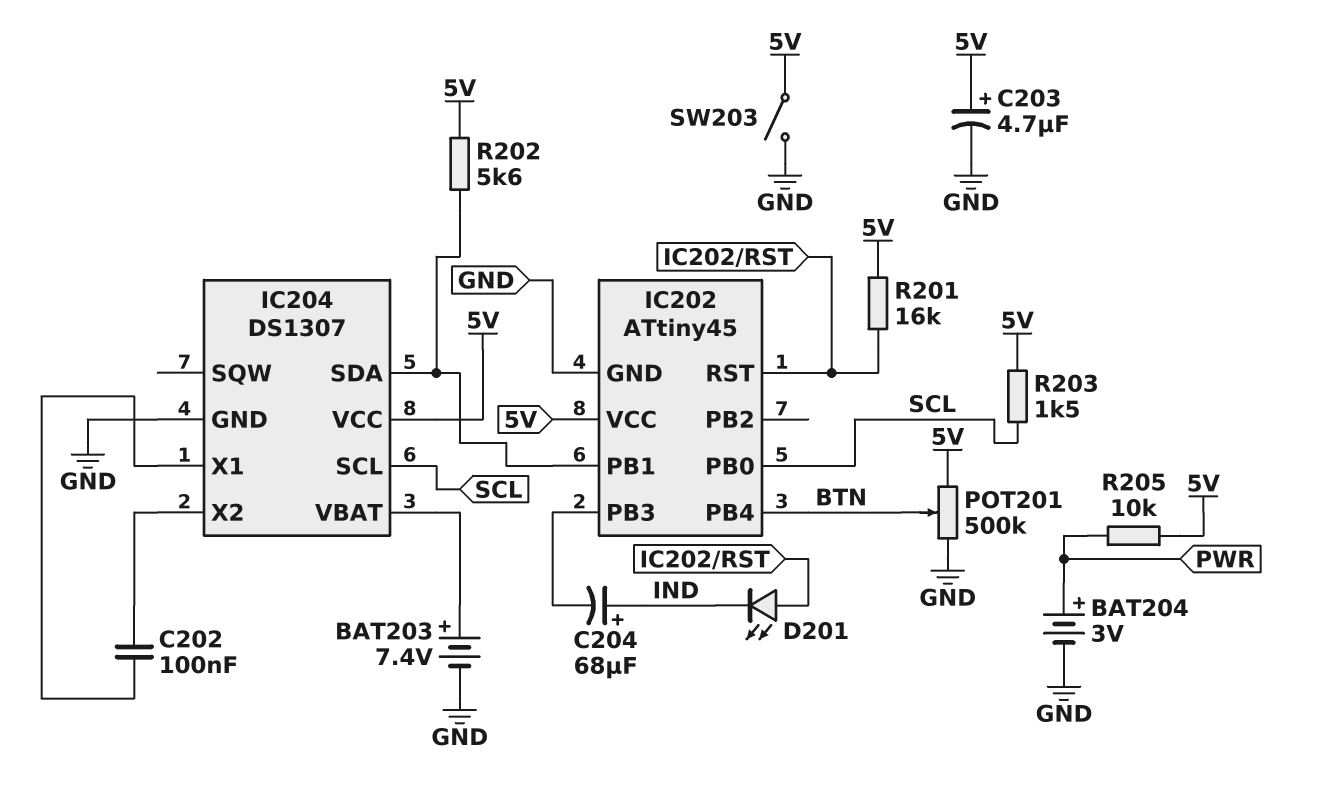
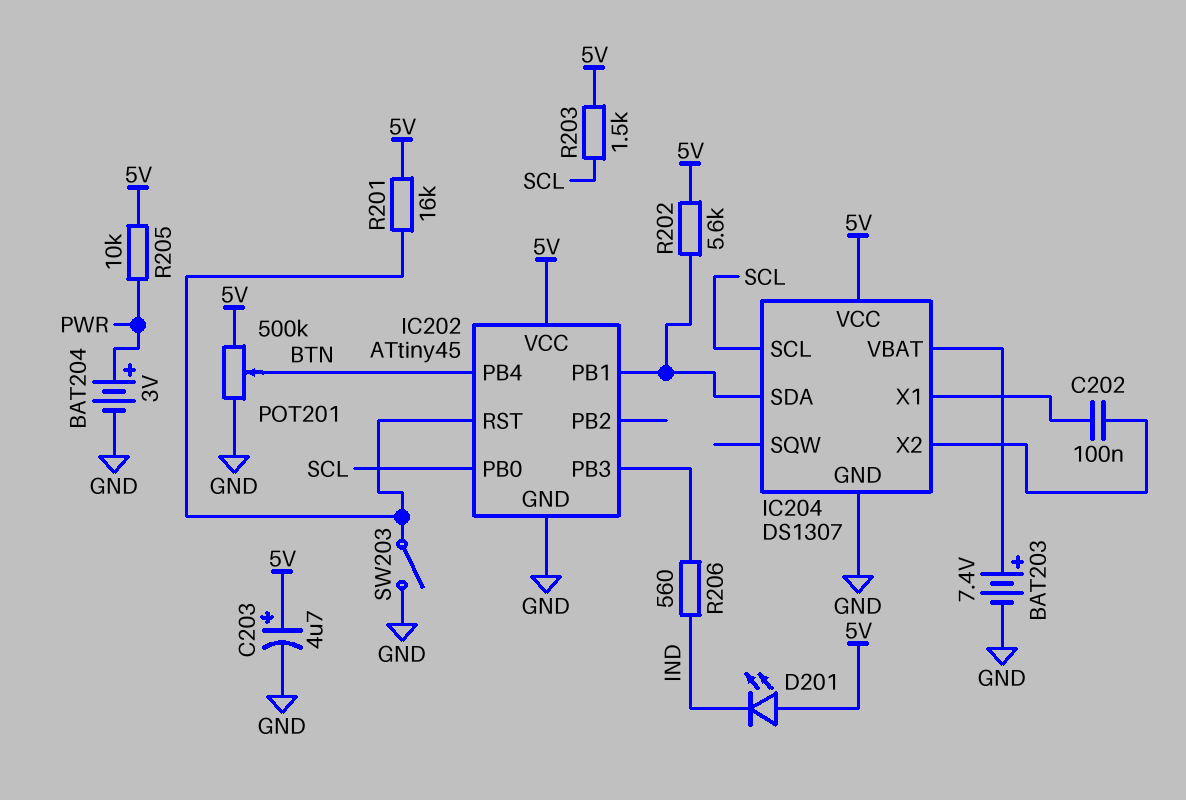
C204: 68uF (plus IND, minus IC202/PB3) -> none
D201: LED (A IC202/RST, K IND) -> LED (A 5V, K IND)
R206: none -> 560 (IC202/PB3, IND)
SW203: switch (5V, GND) -> switch (GND, IC202/RST)

